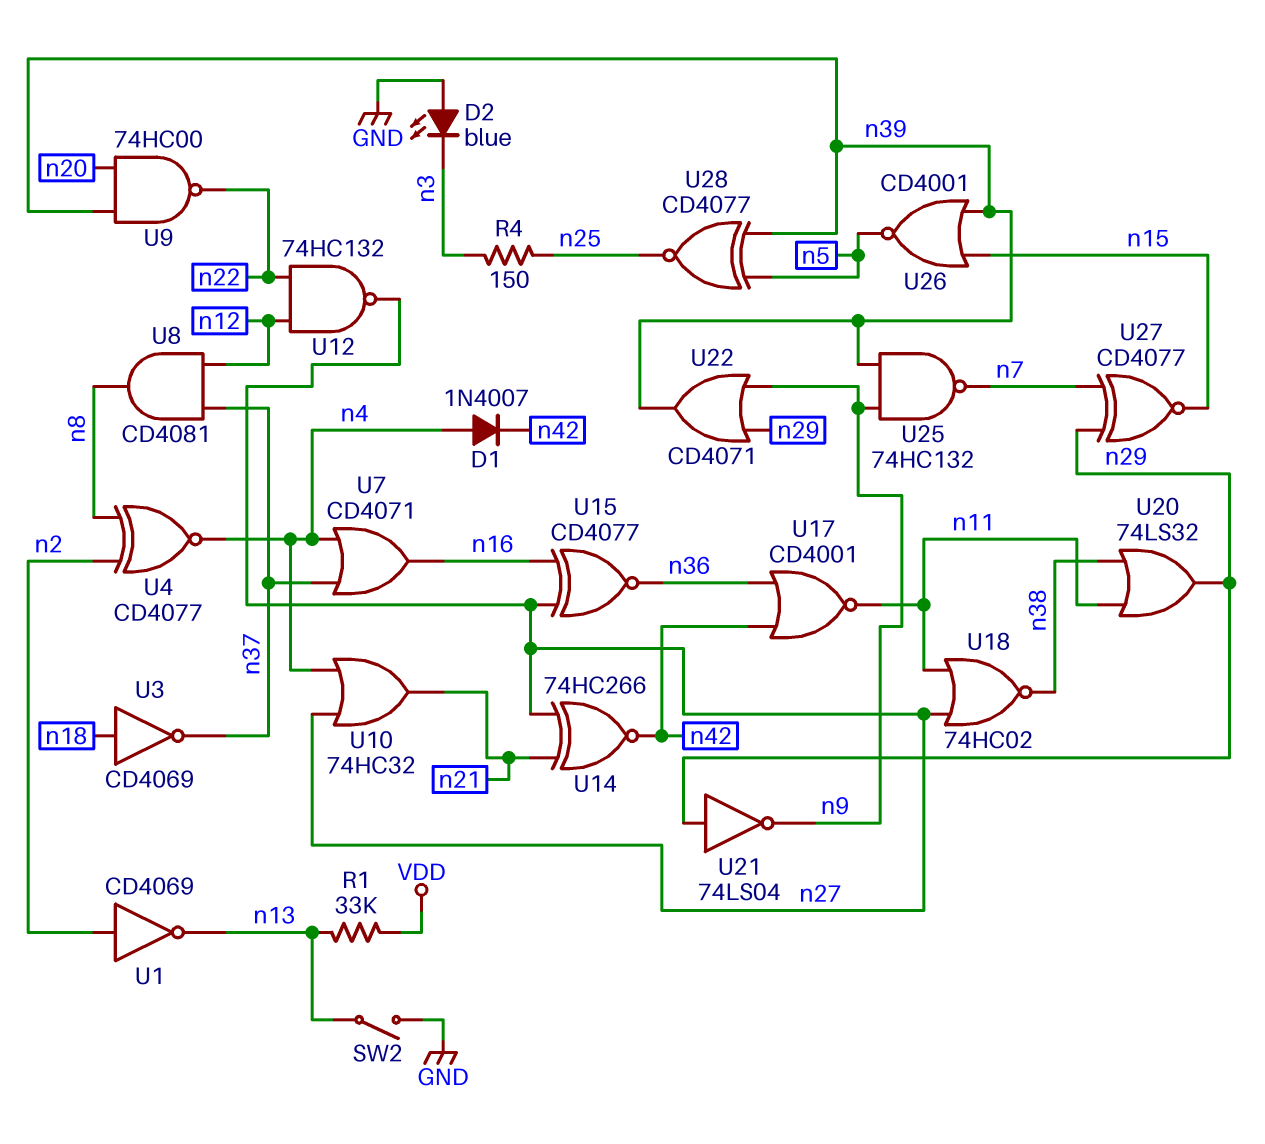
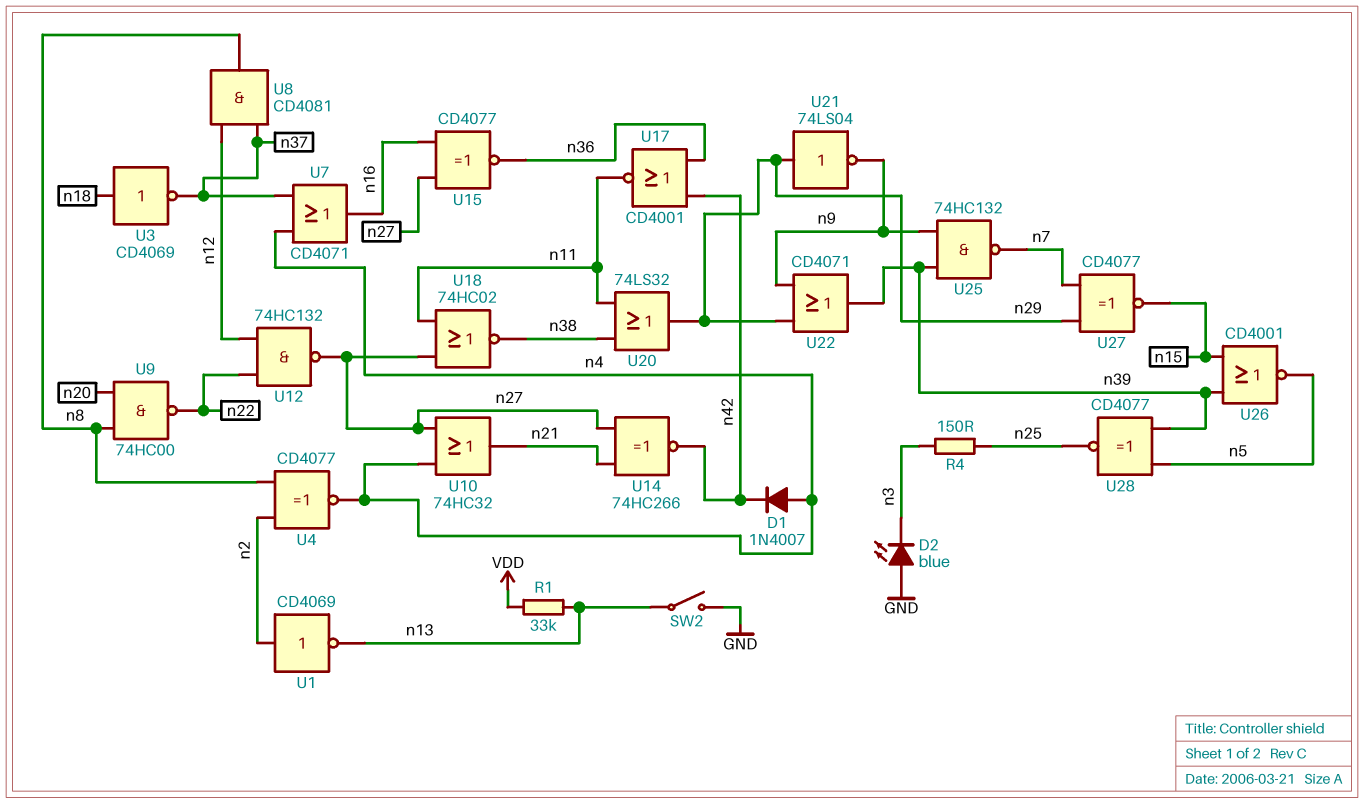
U9: NAND 74HC00 (in n20, in n39, out n22) -> NAND 74HC00 (in n8, in n20, out n22)

